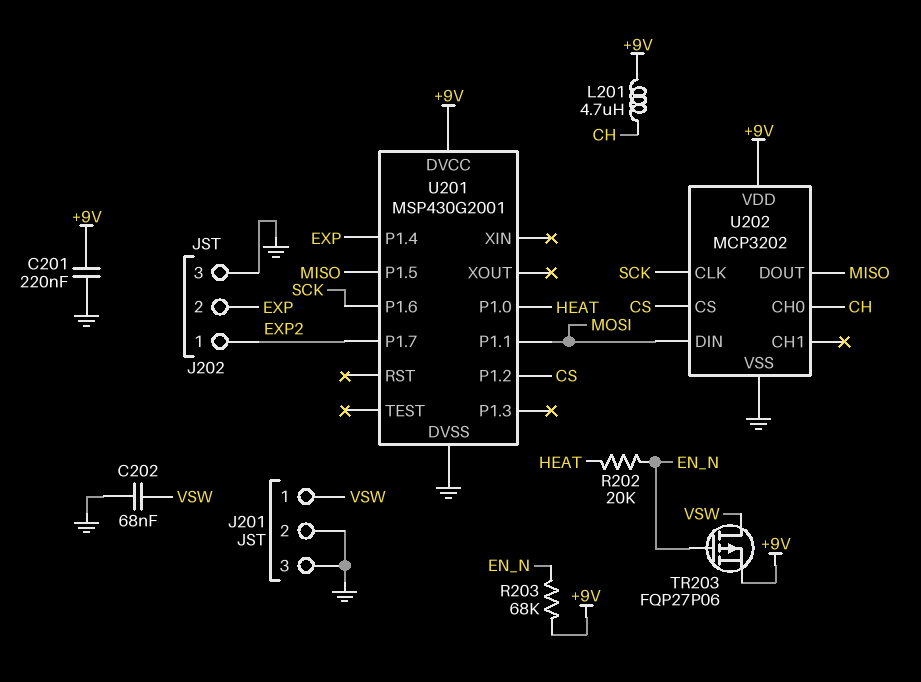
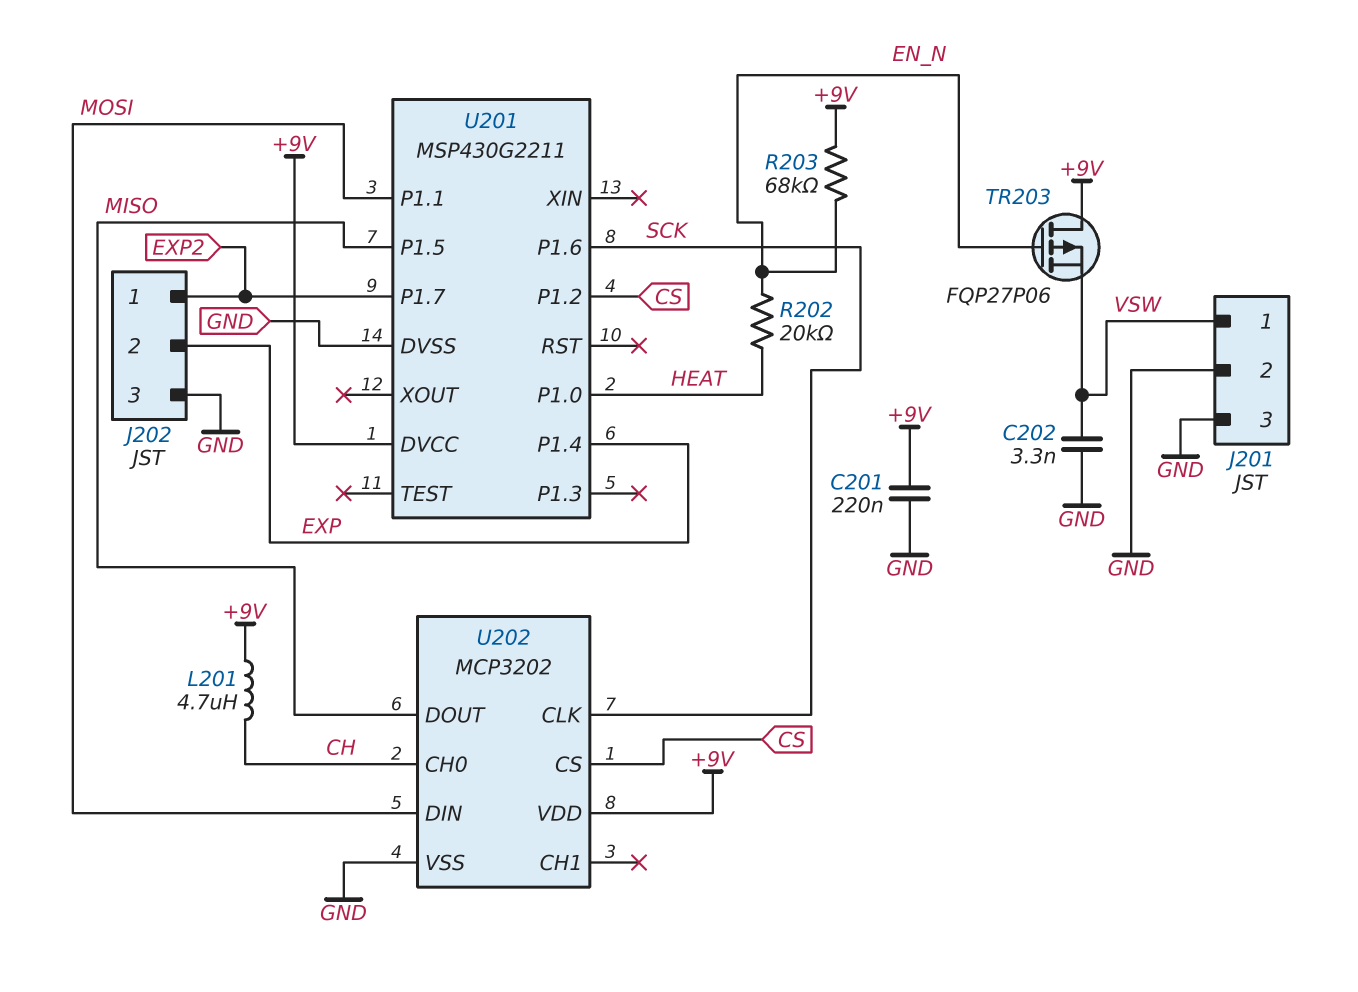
C202: 68nF (GND, VSW) -> 3.3nF (GND, VSW)
TR203: PMOS FQP27P06 (G EN_N, D VSW, S +9V) -> PMOS FQP27P06 (G EN_N, D +9V, S VSW)
U201: MSP430G2001 -> MSP430G2211

